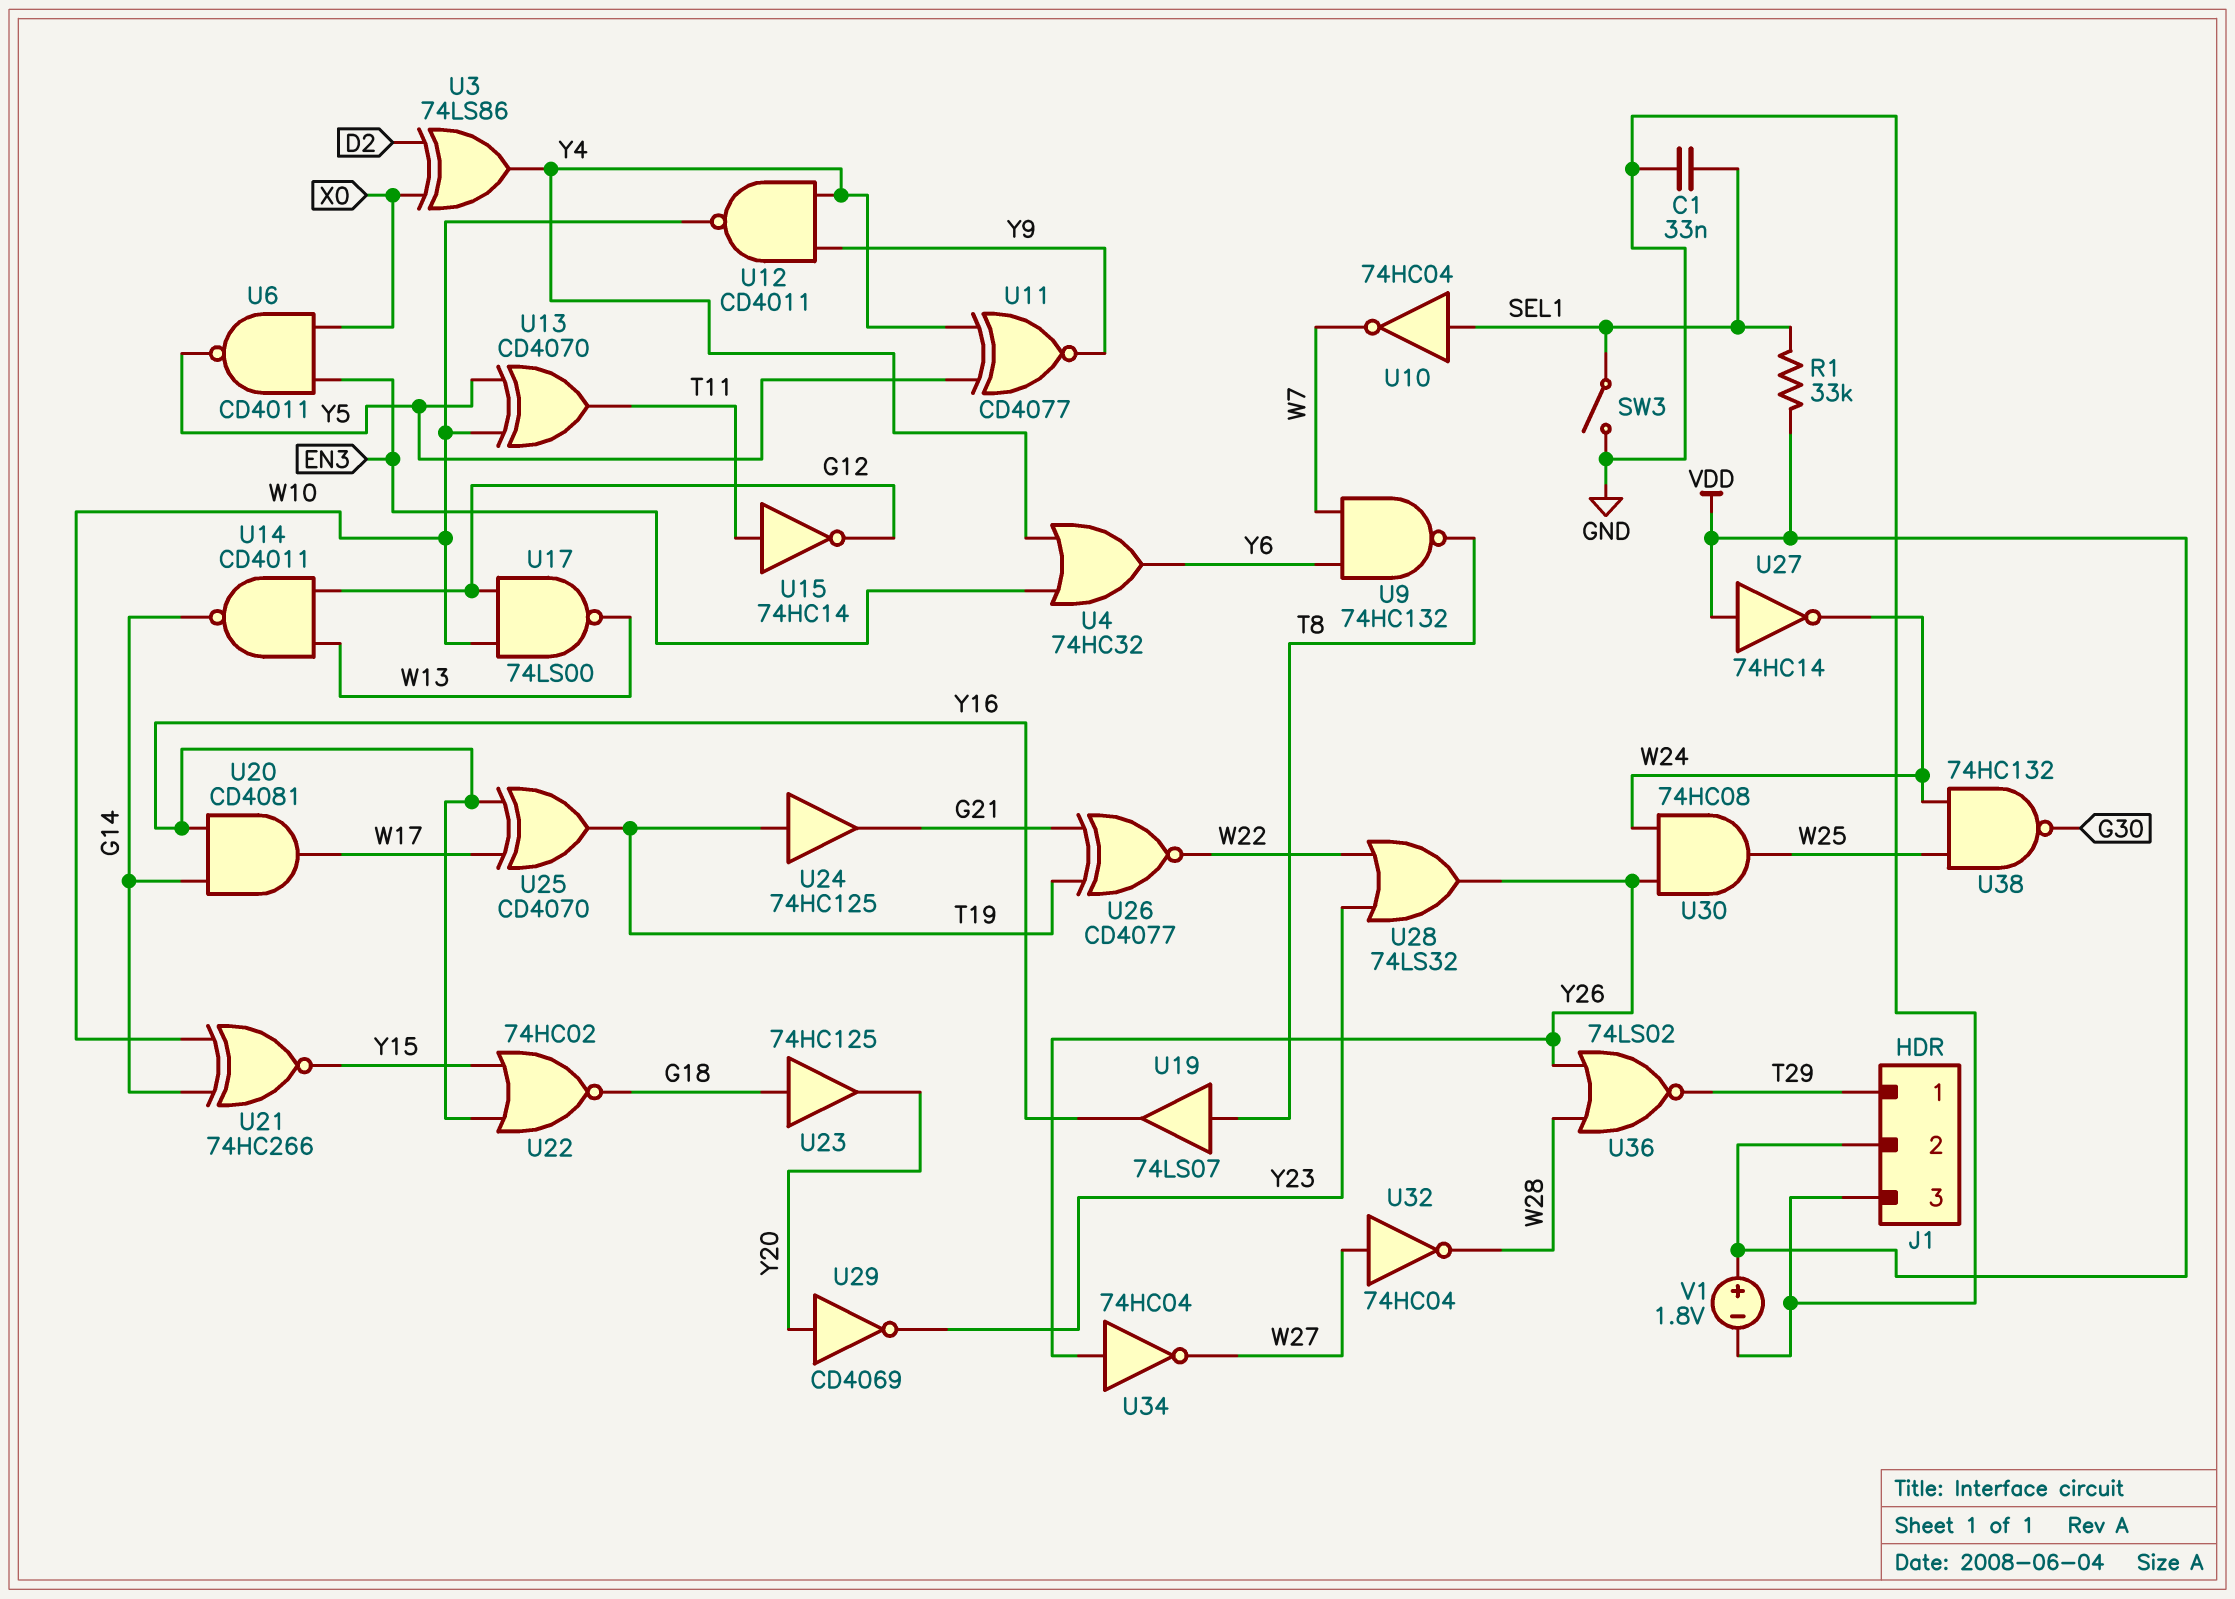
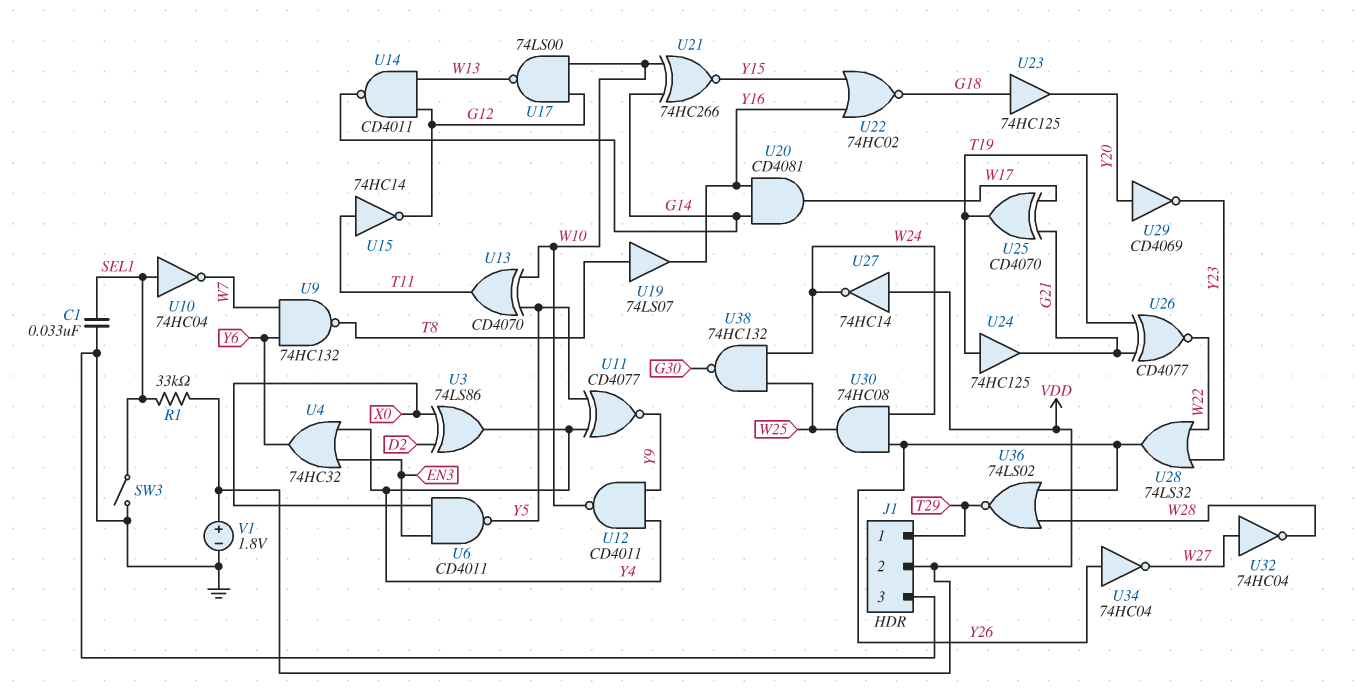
U25: XOR CD4070 (in W17, in Y16, out T19) -> XOR CD4070 (in G21, in W17, out T19)

